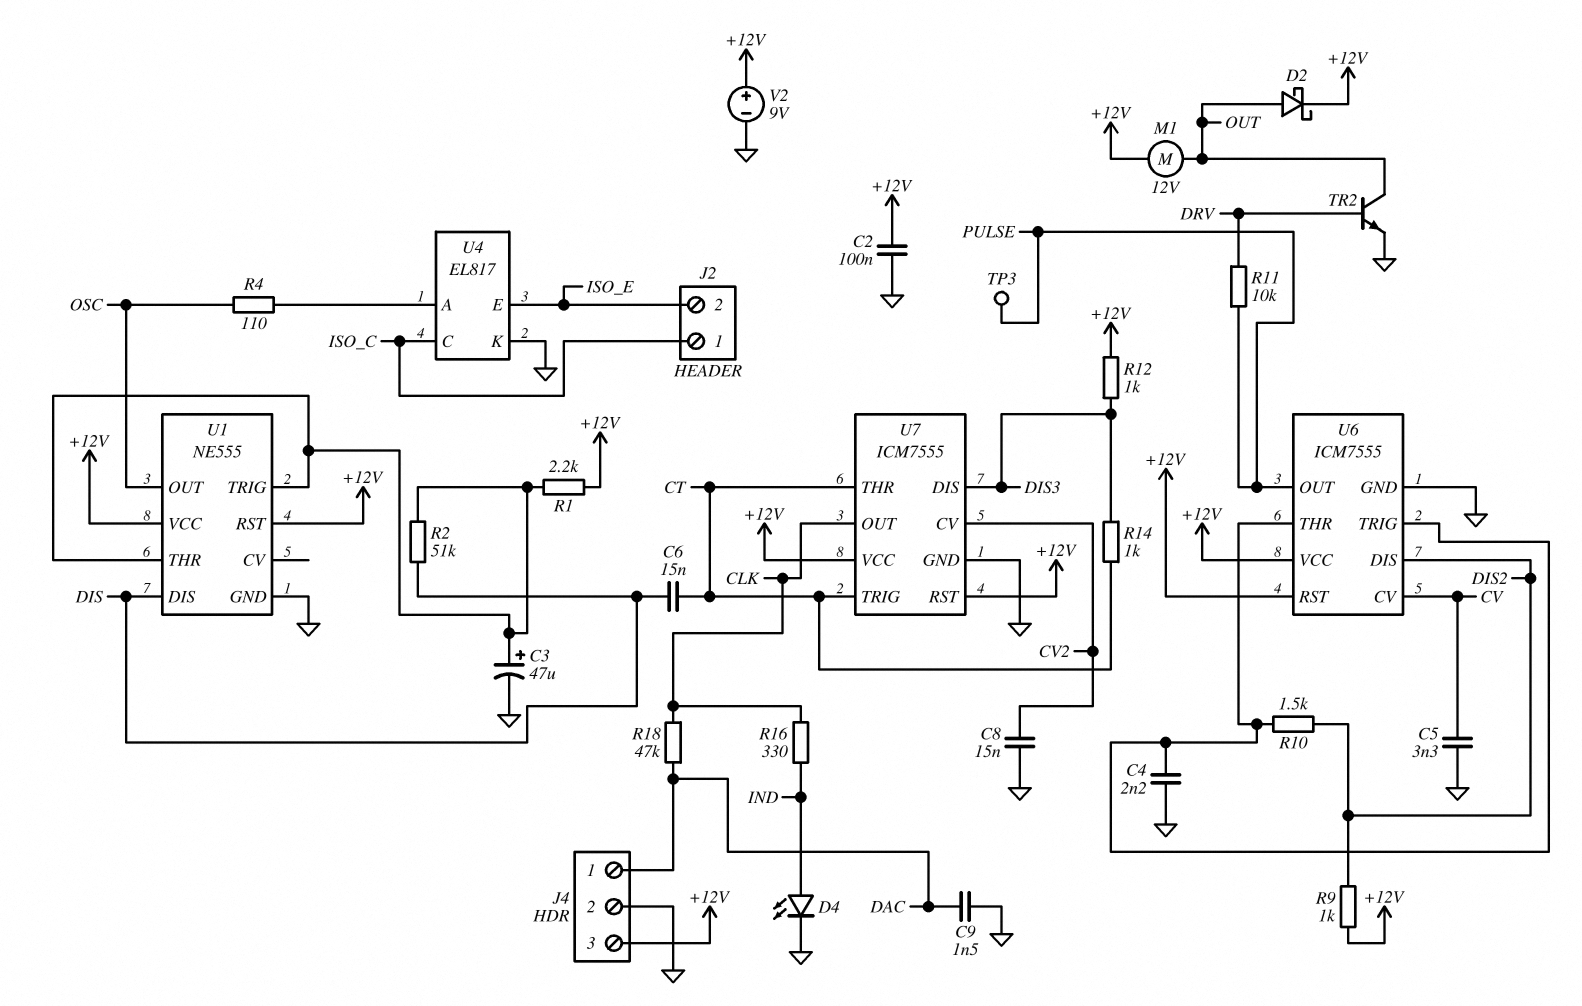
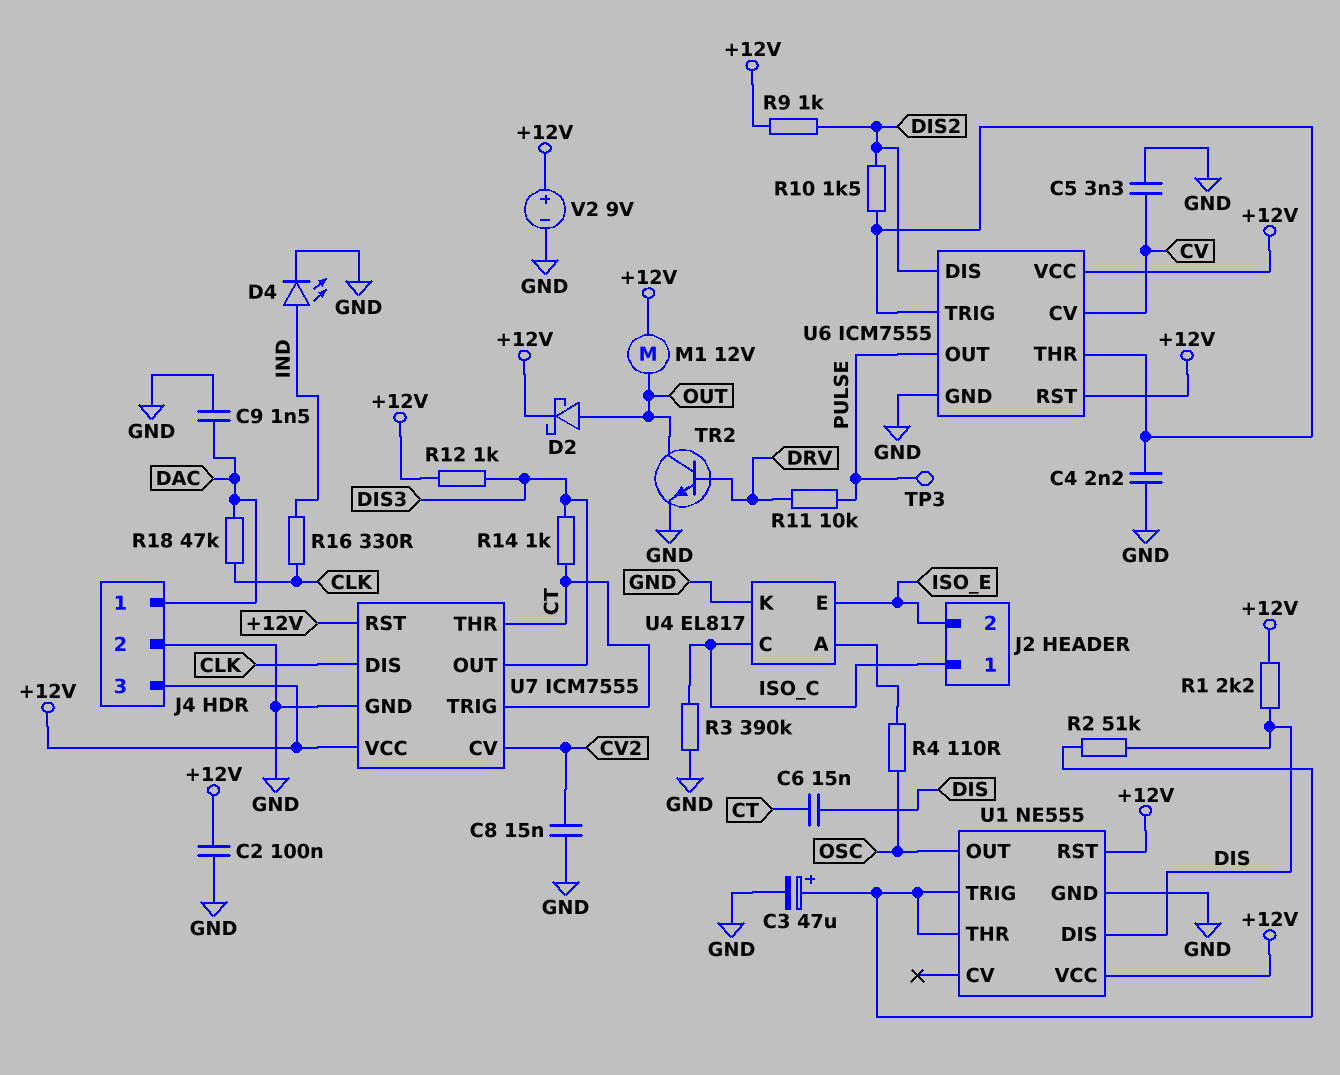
R1: 2.2k (+12V, U1/THR) -> 2.2k (+12V, DIS)
R3: none -> 390k (GND, ISO_C)
U7 pin DIS: DIS3 -> CLK
U7 pin OUT: CLK -> DIS3

